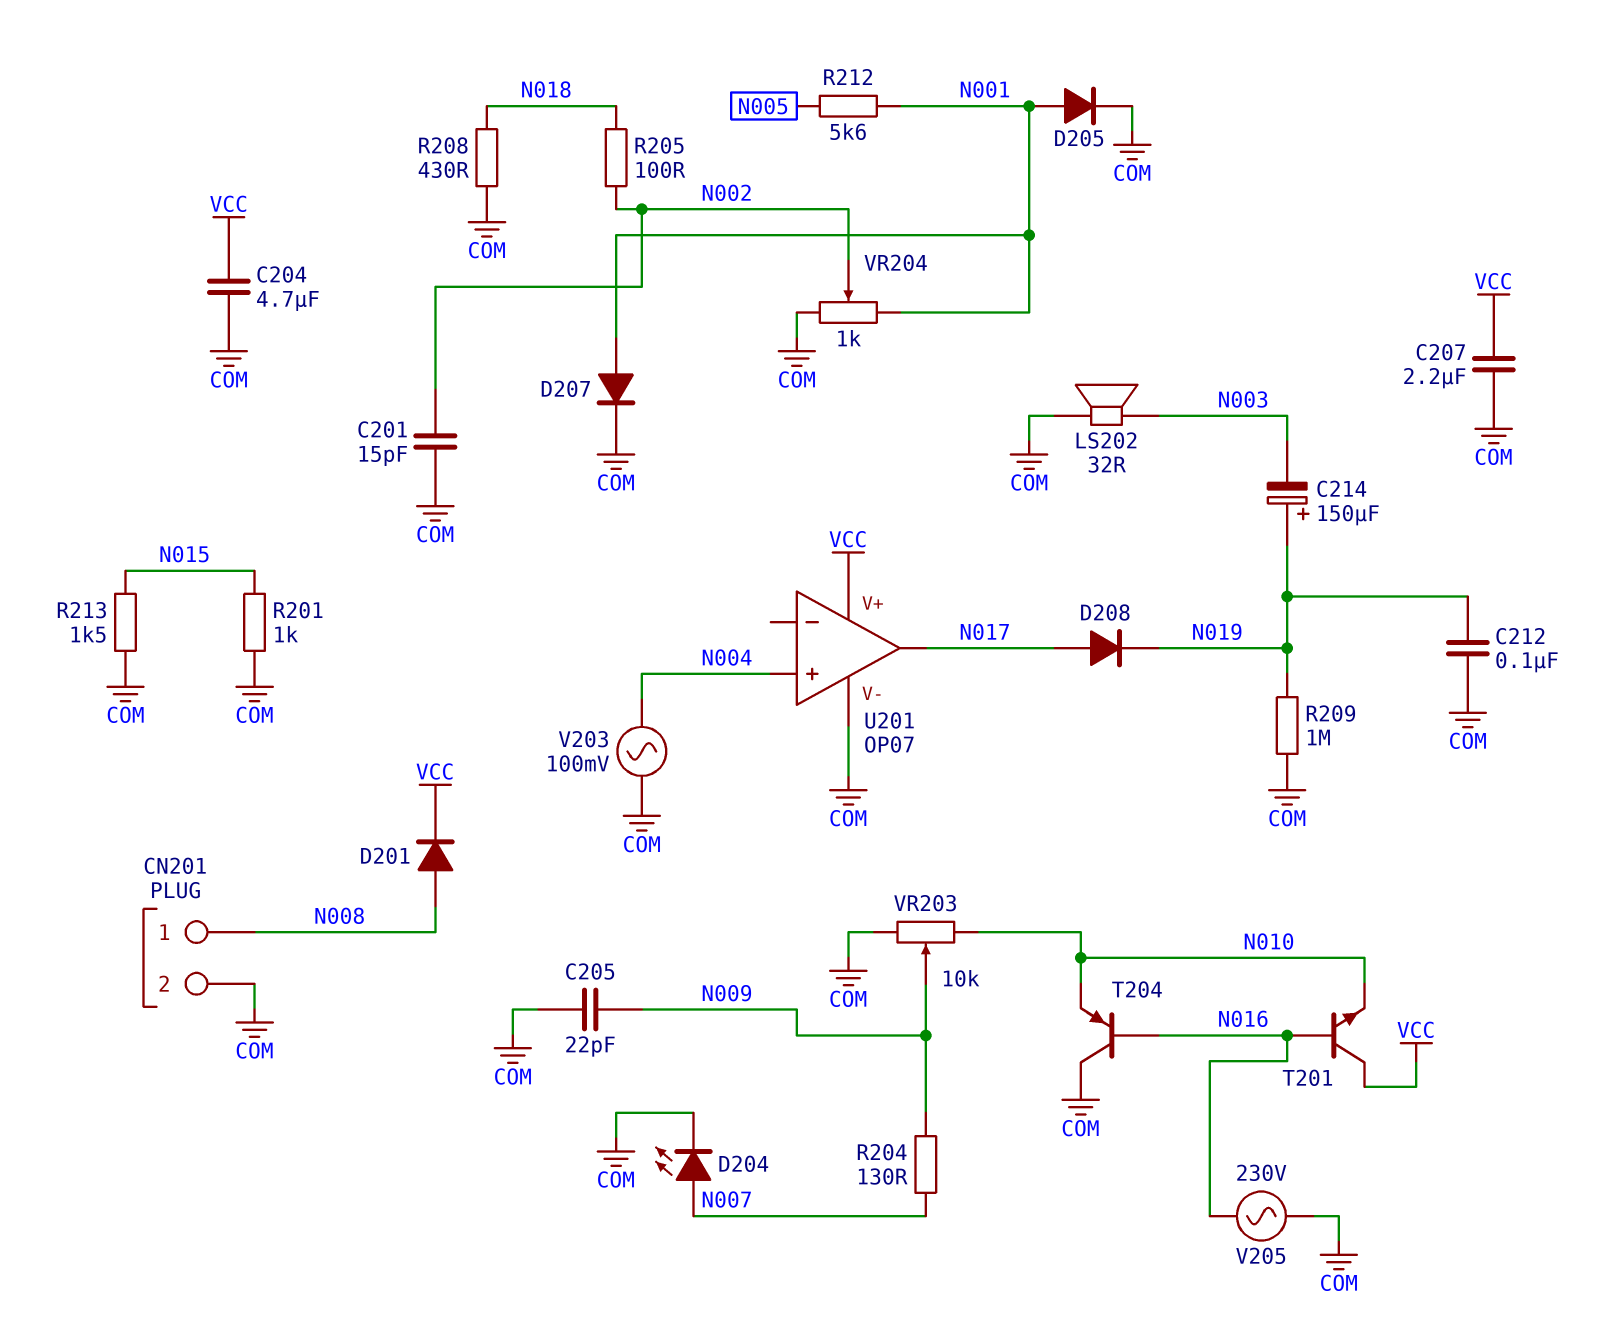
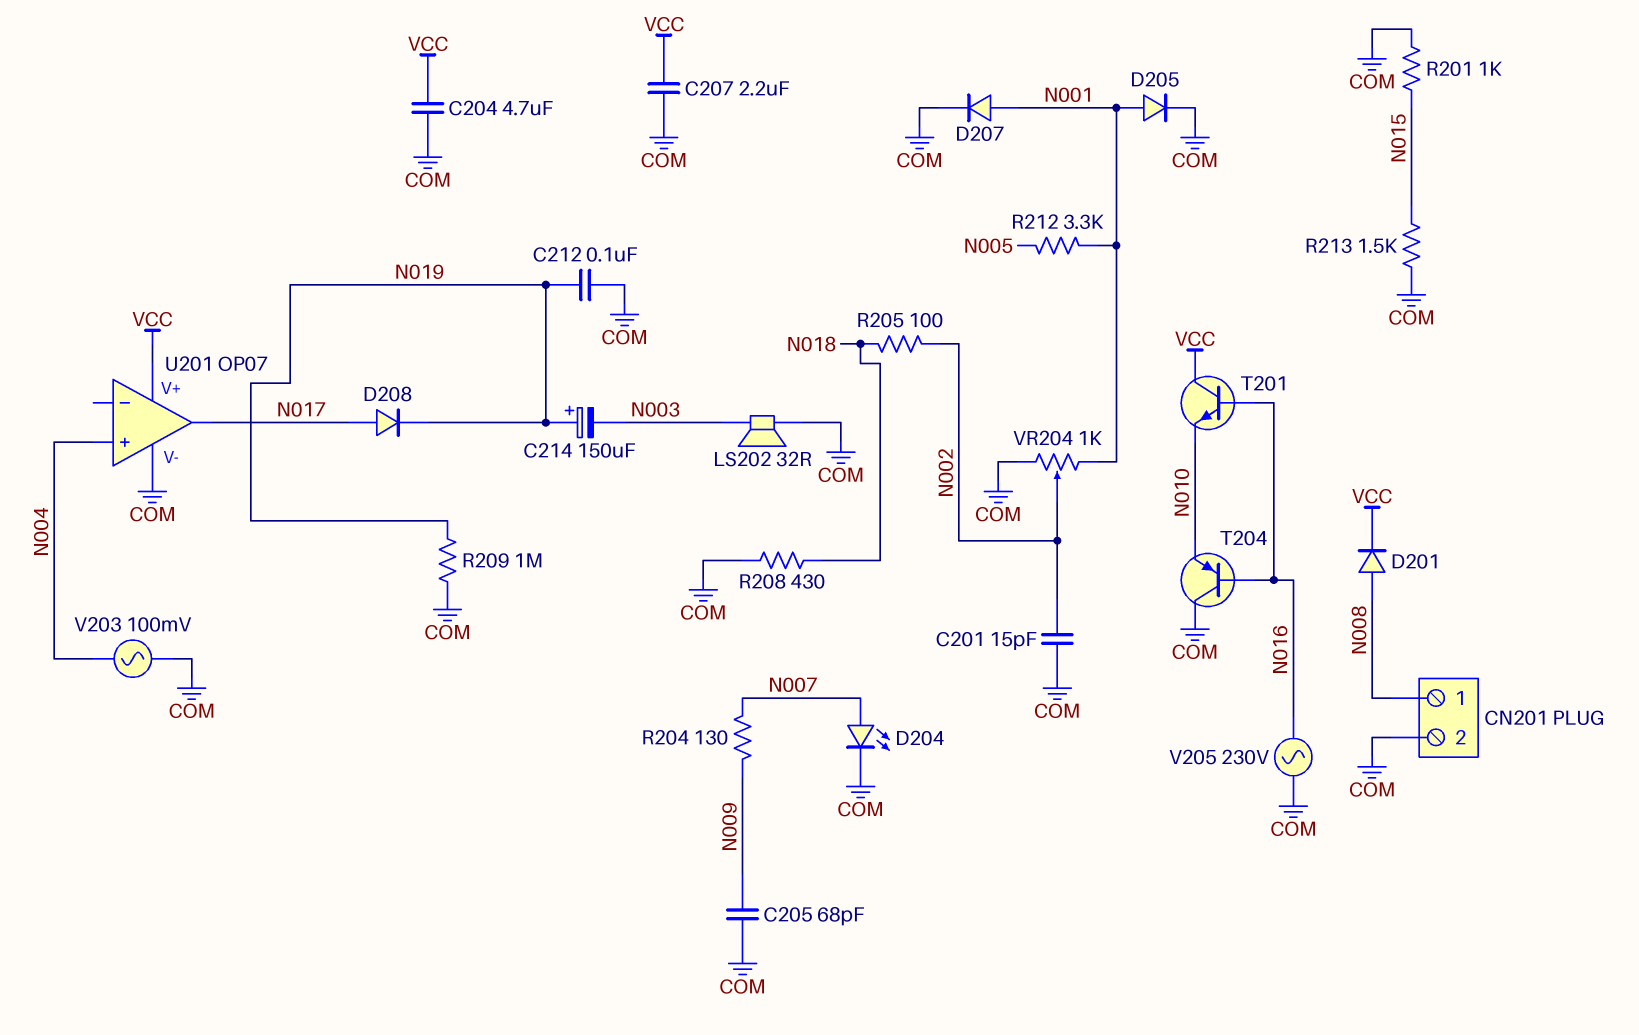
C205: 22pF (COM, N009) -> 68pF (COM, N009)
R212: 5.6k (N001, N005) -> 3.3k (N001, N005)
VR203: 10k (COM, N010, wiper N009) -> none

